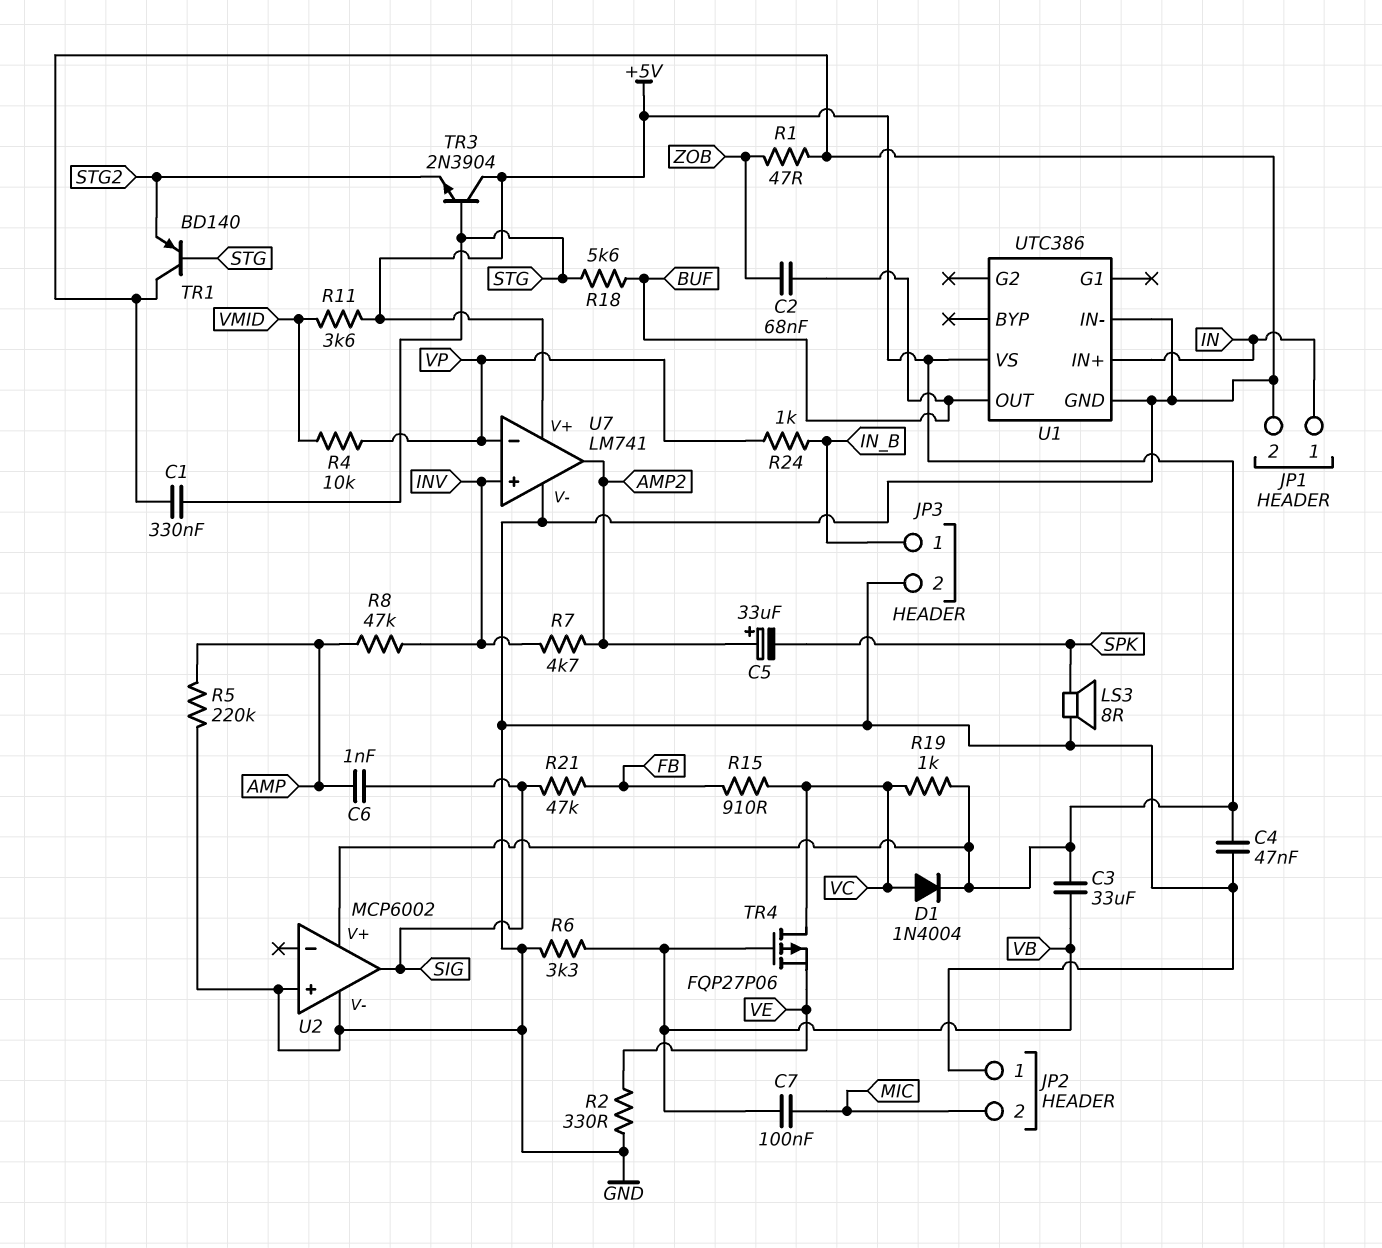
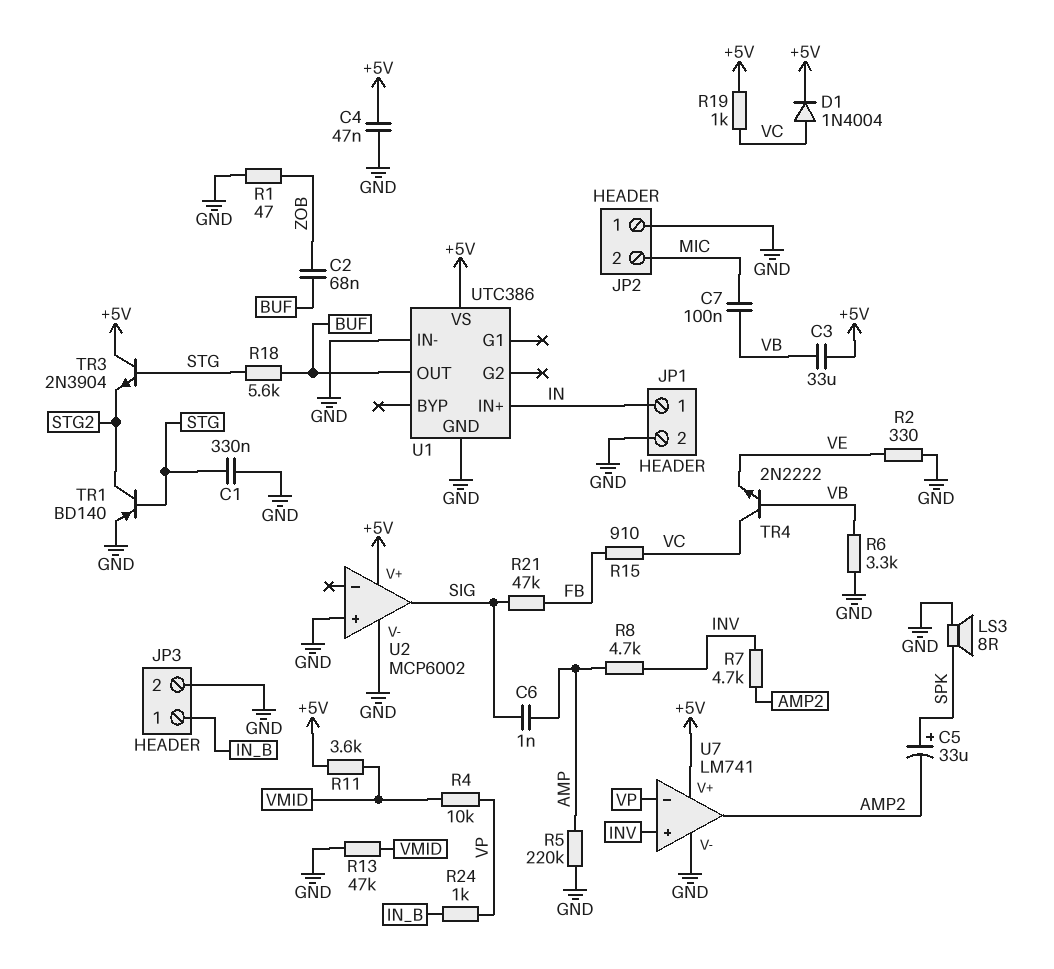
C5: 33uF (plus AMP2, minus SPK) -> 33uF (plus SPK, minus AMP2)
R8: 47k (AMP, INV) -> 4.7k (AMP, INV)
R13: none -> 47k (GND, VMID)
TR1: PNP BD140 (B STG, C GND, E STG2) -> PNP BD140 (B STG, C STG2, E GND)
TR4: PMOS FQP27P06 (G VB, D VC, S VE) -> NPN 2N2222 (B VB, C VC, E VE)

